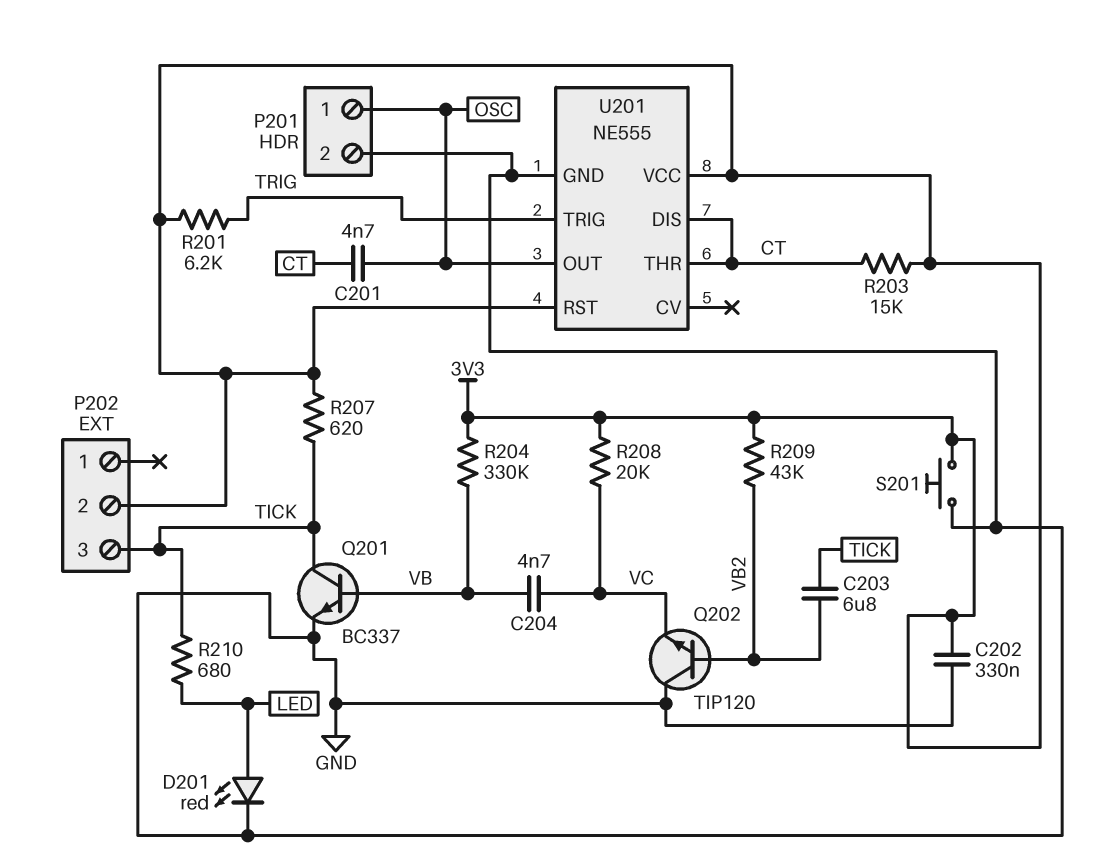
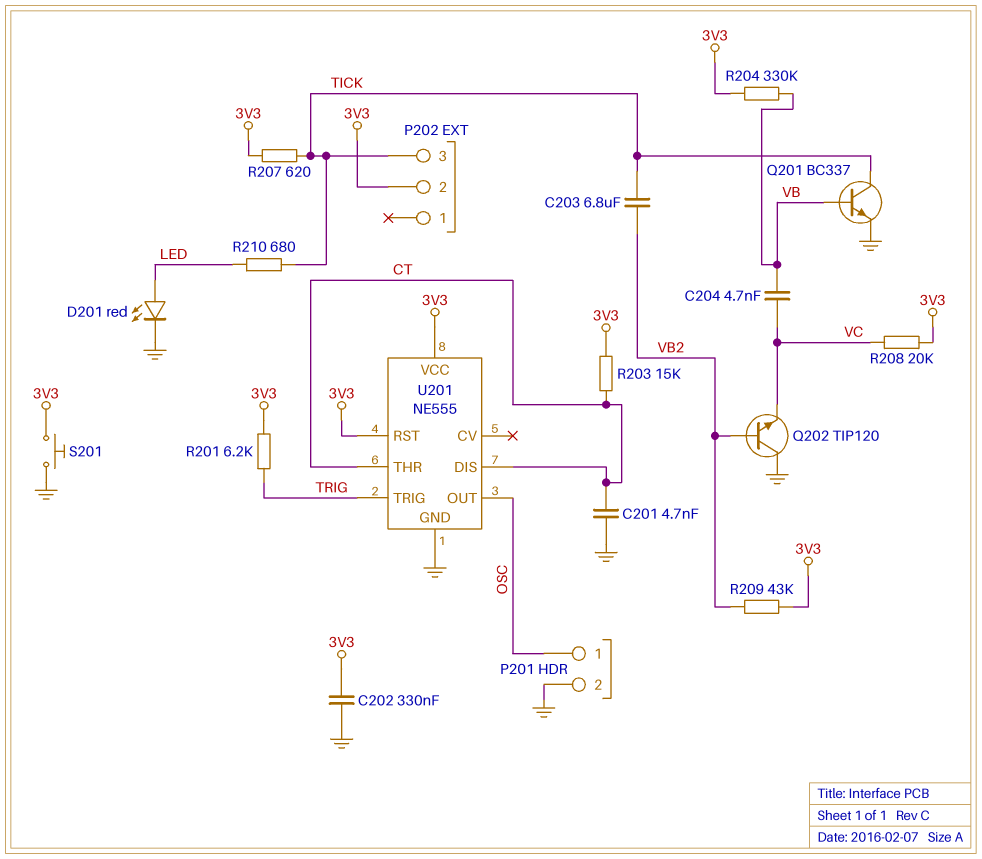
C201: 4.7nF (CT, OSC) -> 4.7nF (CT, GND)

